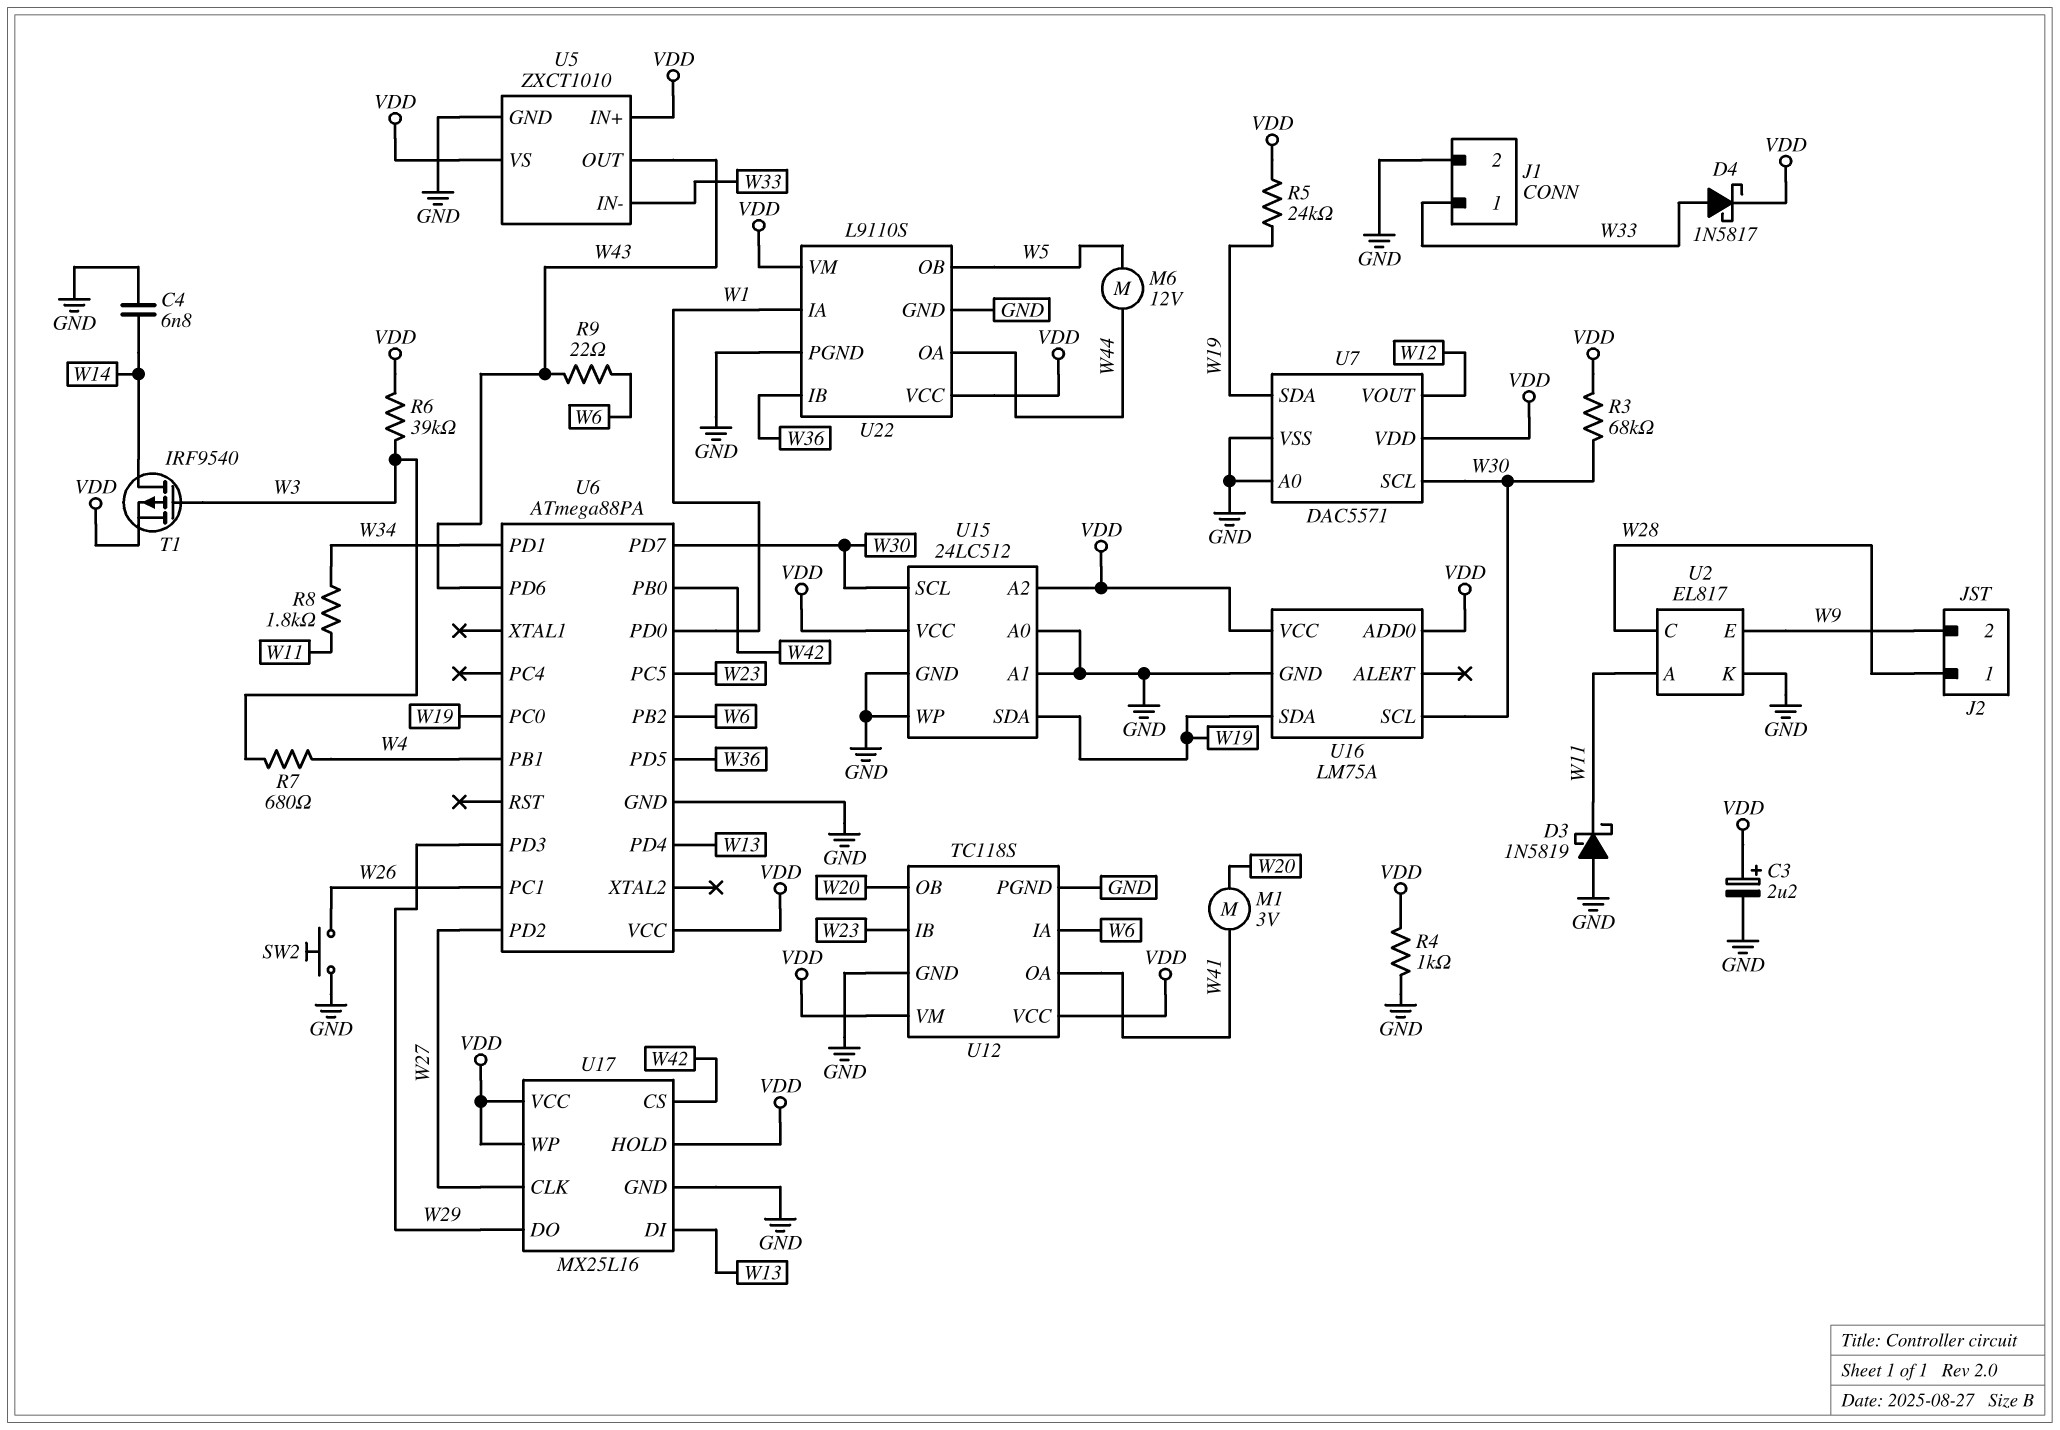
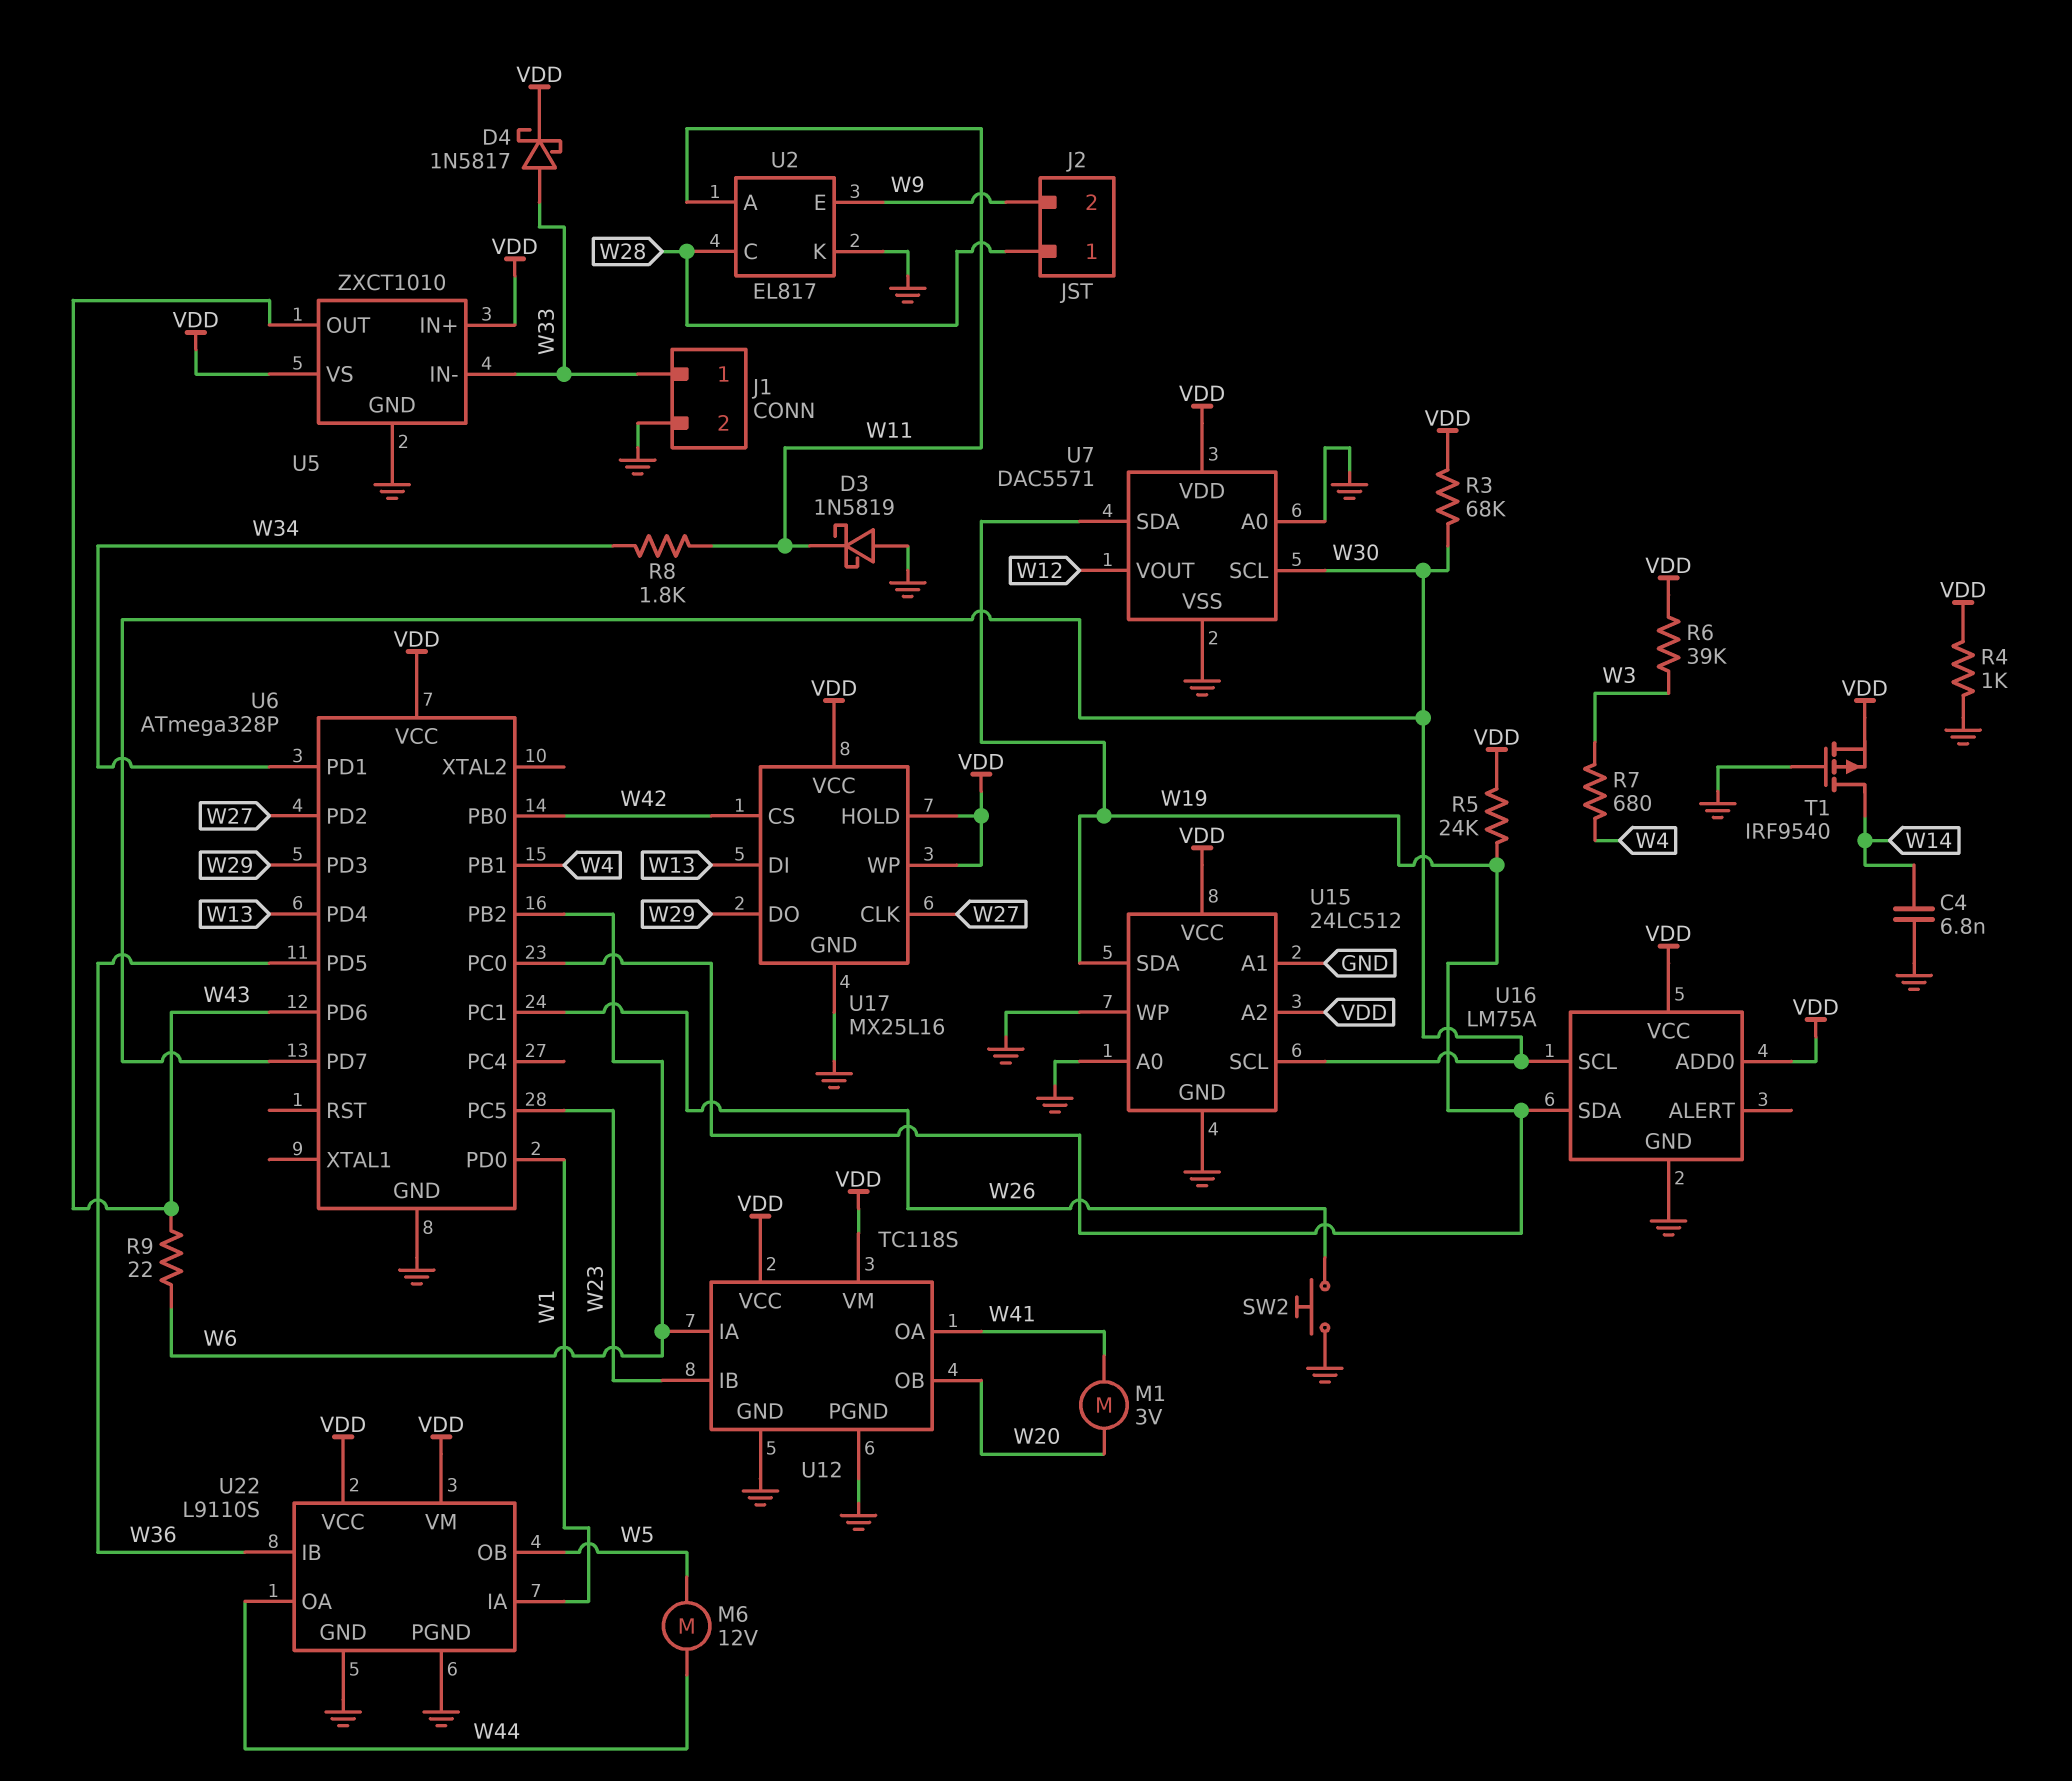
C3: 2.2uF (plus VDD, minus GND) -> none
T1: PMOS IRF9540 (G W3, D W14, S VDD) -> PMOS IRF9540 (G GND, D W14, S VDD)
U6: ATmega88PA -> ATmega328P

